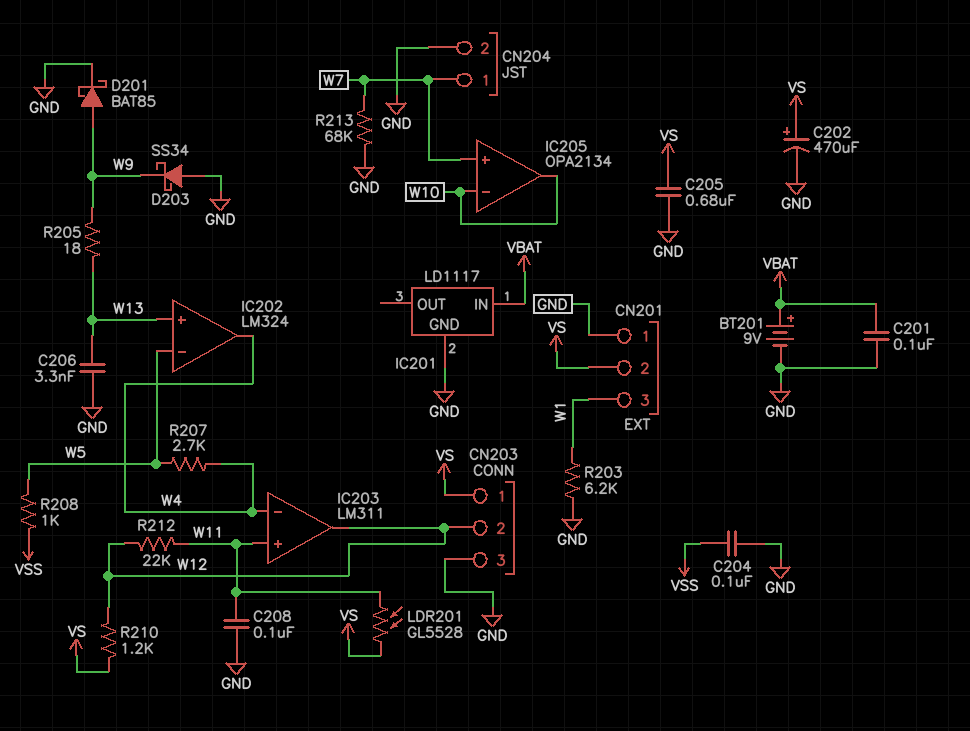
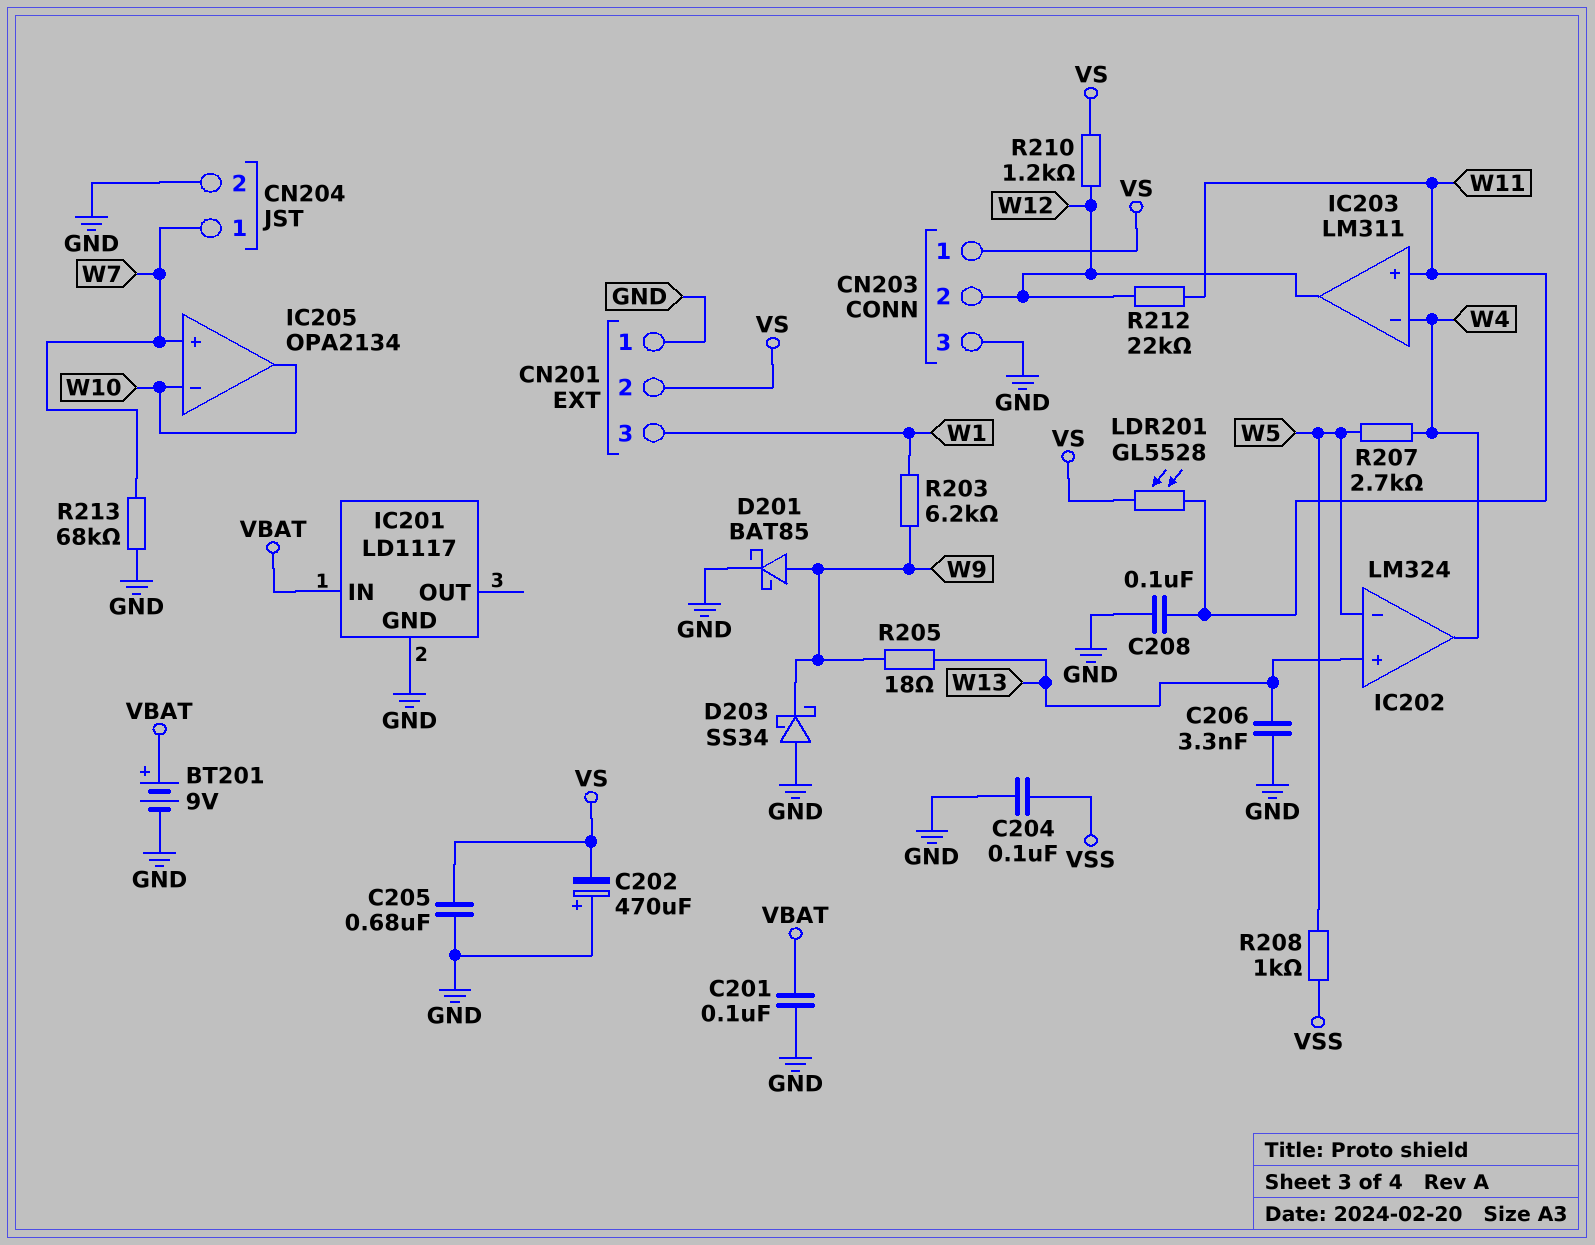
C202: 470uF (plus VS, minus GND) -> 470uF (plus GND, minus VS)
R203: 6.2k (GND, W1) -> 6.2k (W1, W9)

